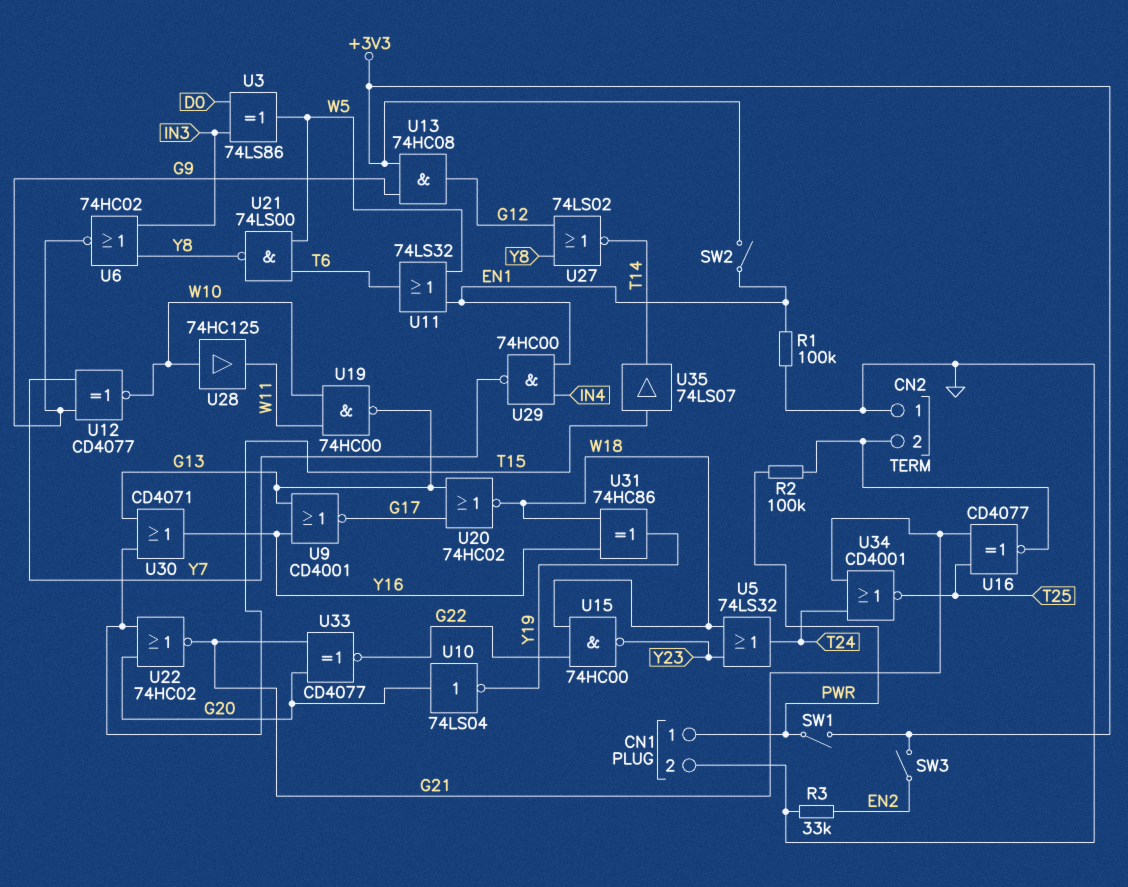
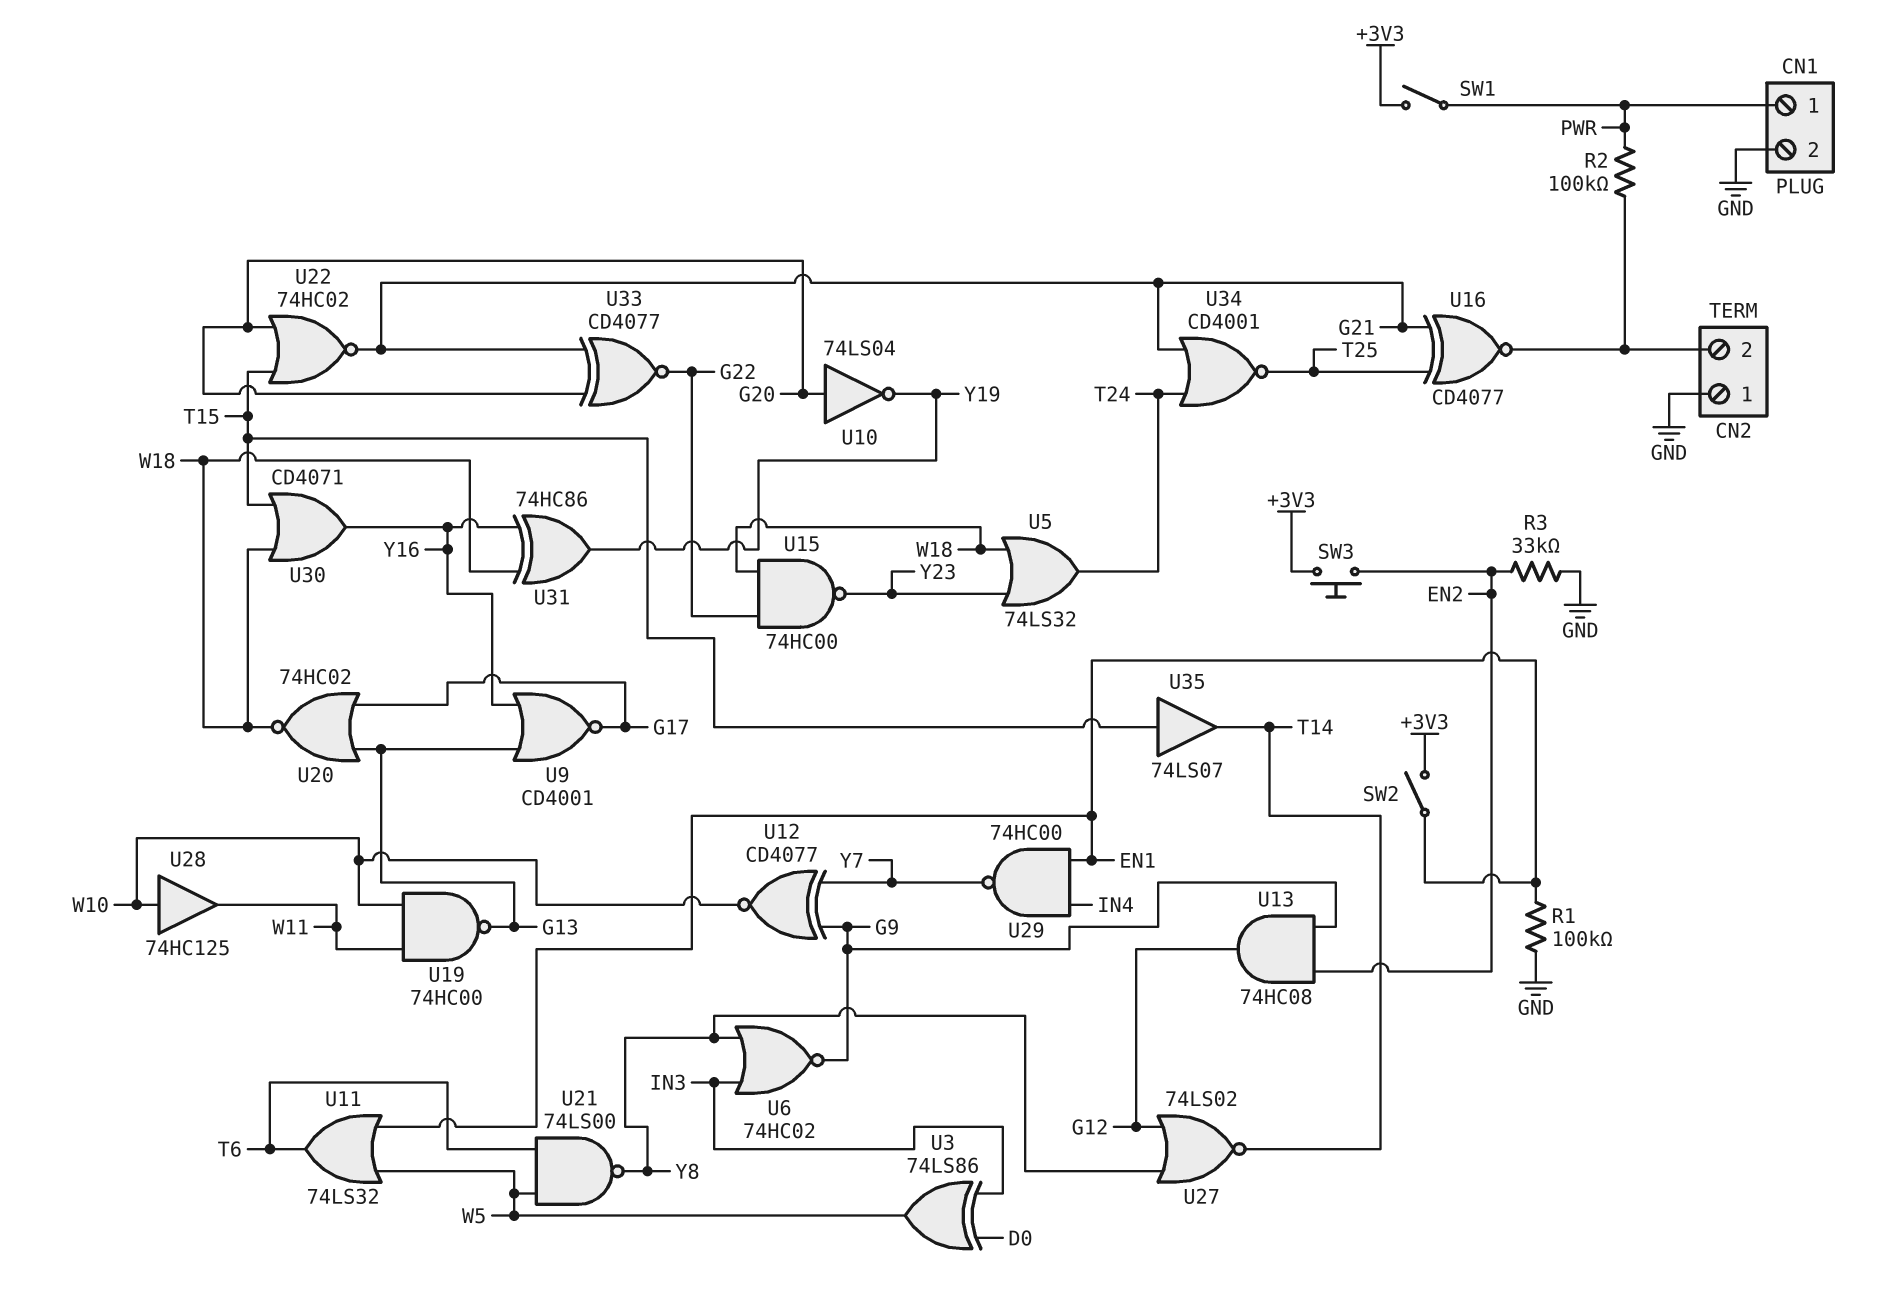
SW3: switch (+3V3, EN2) -> button (+3V3, EN2)
U13: AND 74HC08 (in +3V3, in G9, out G12) -> AND 74HC08 (in EN2, in G9, out G12)
U30: OR CD4071 (in G13, in T15, out Y16) -> OR CD4071 (in T15, in W18, out Y16)

